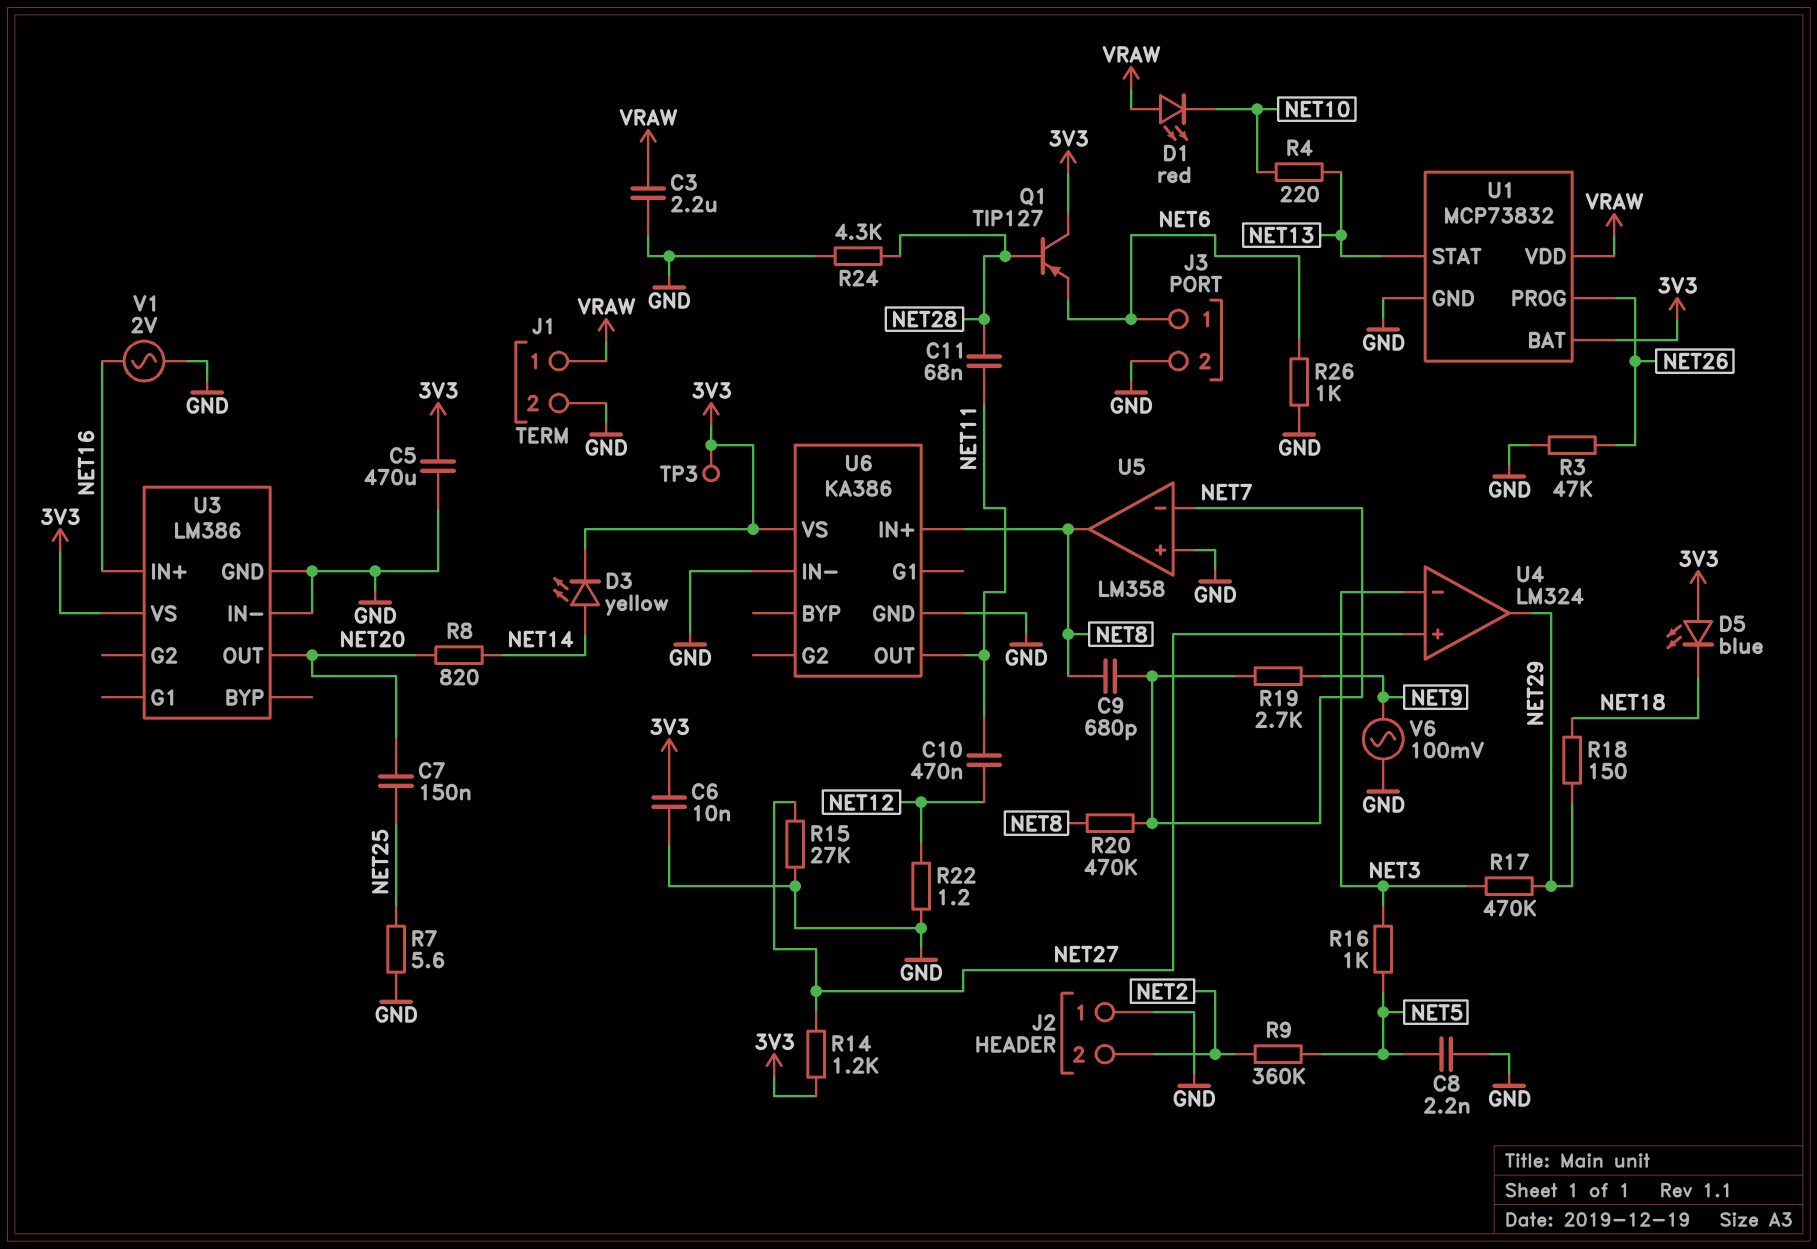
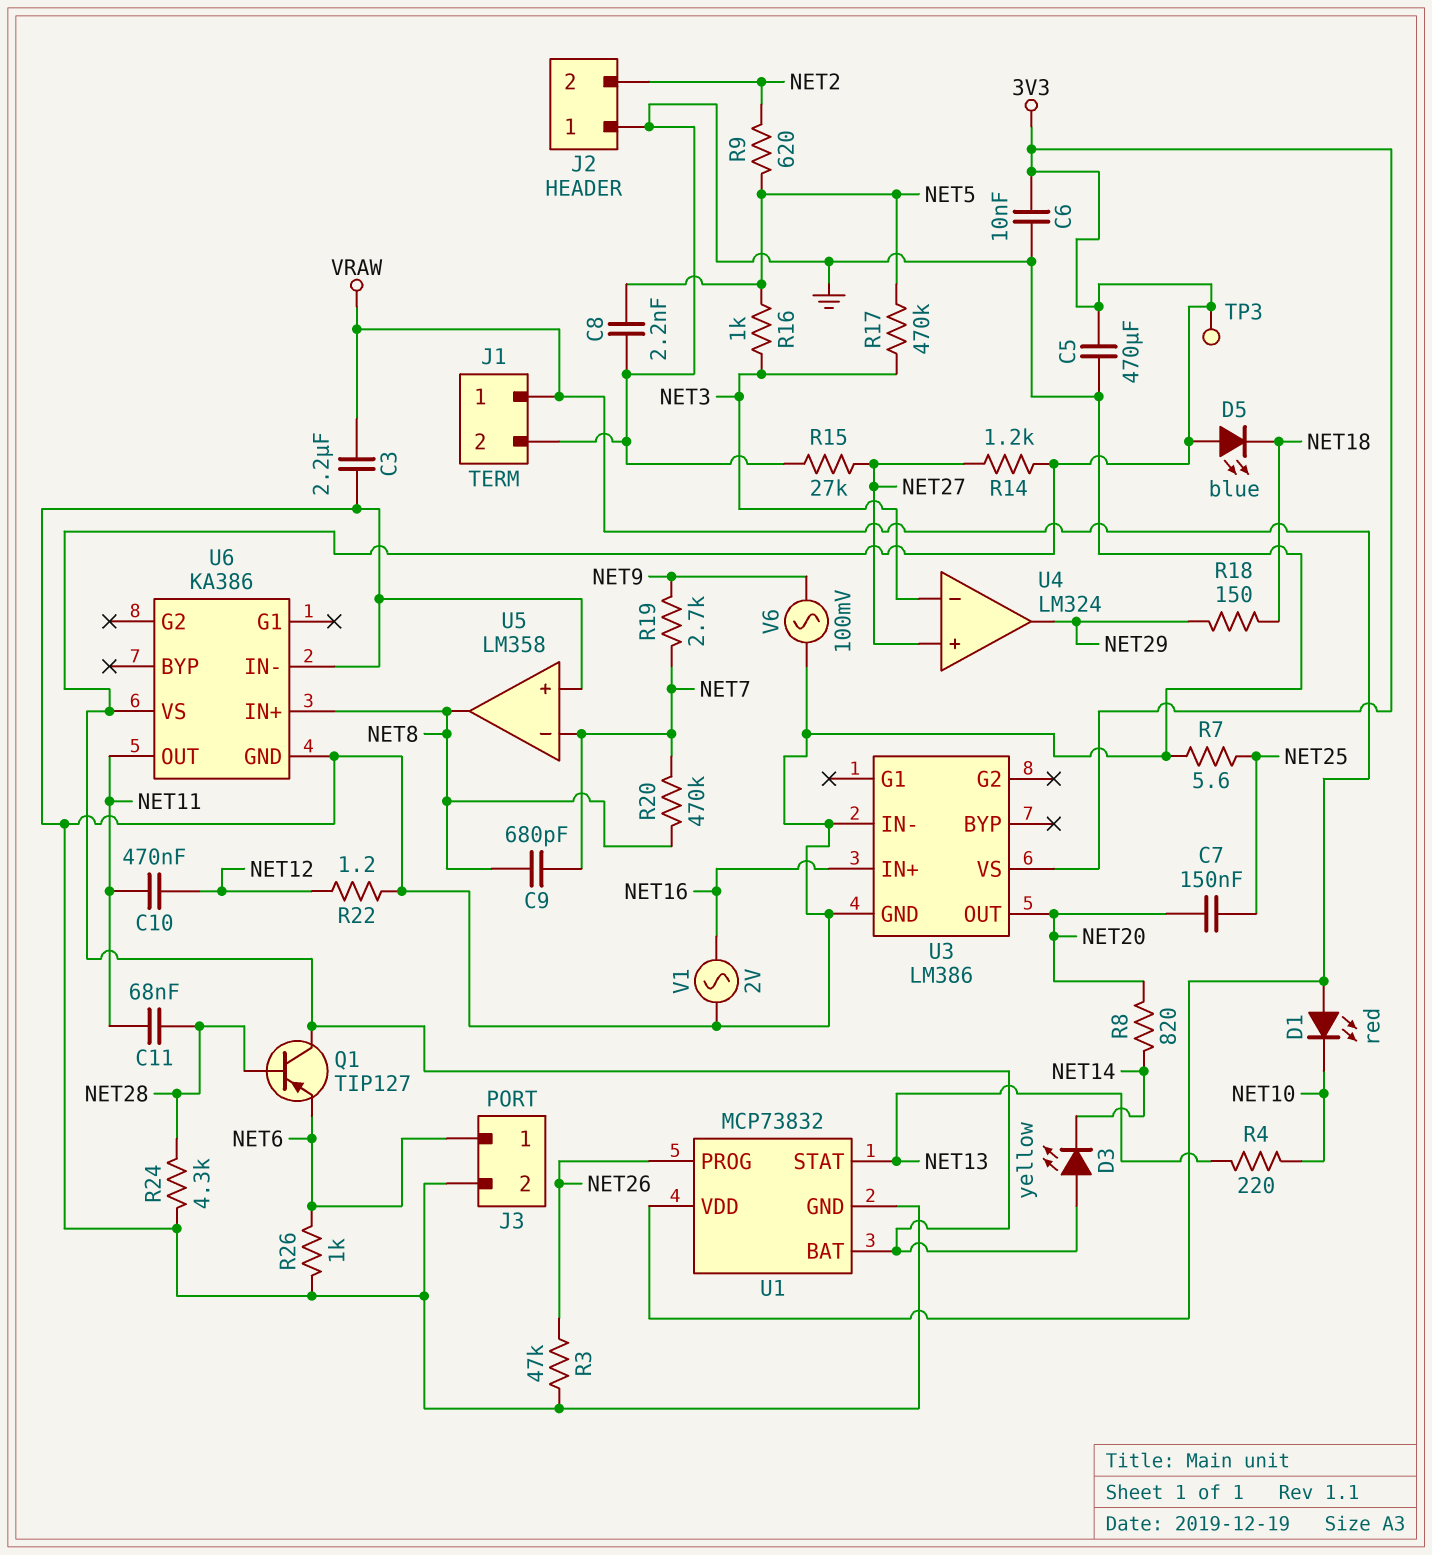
D3: LED yellow (A NET14, K 3V3) -> LED yellow (A 3V3, K NET14)
R9: 360k (NET2, NET5) -> 620 (NET2, NET5)
R17: 470k (NET3, NET29) -> 470k (NET3, NET5)

